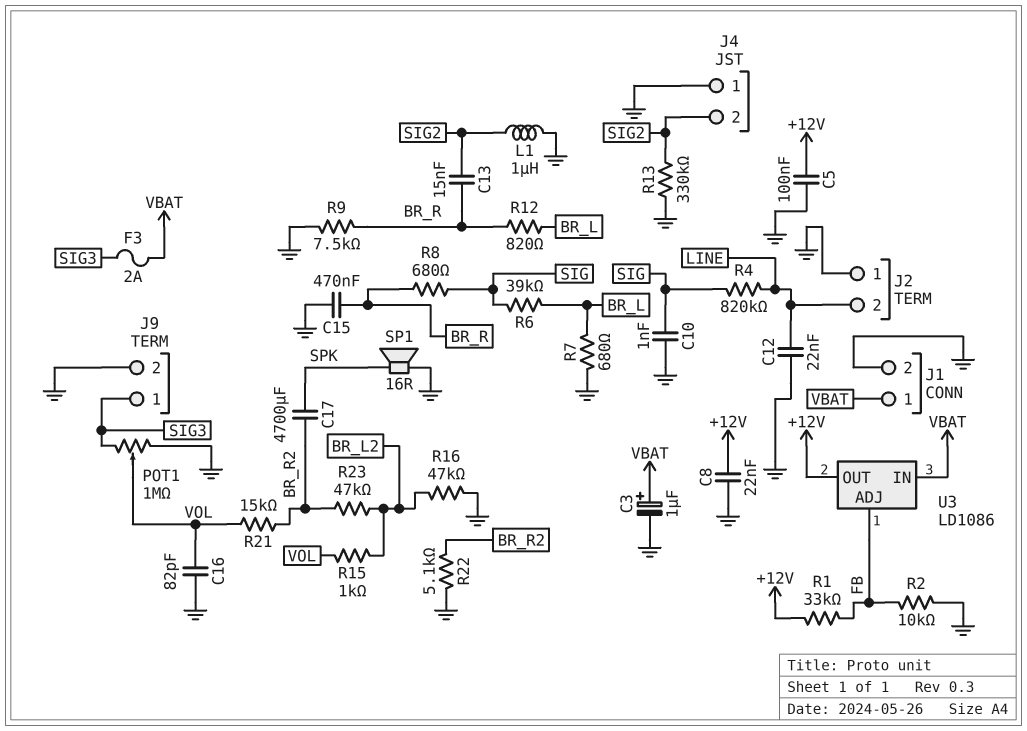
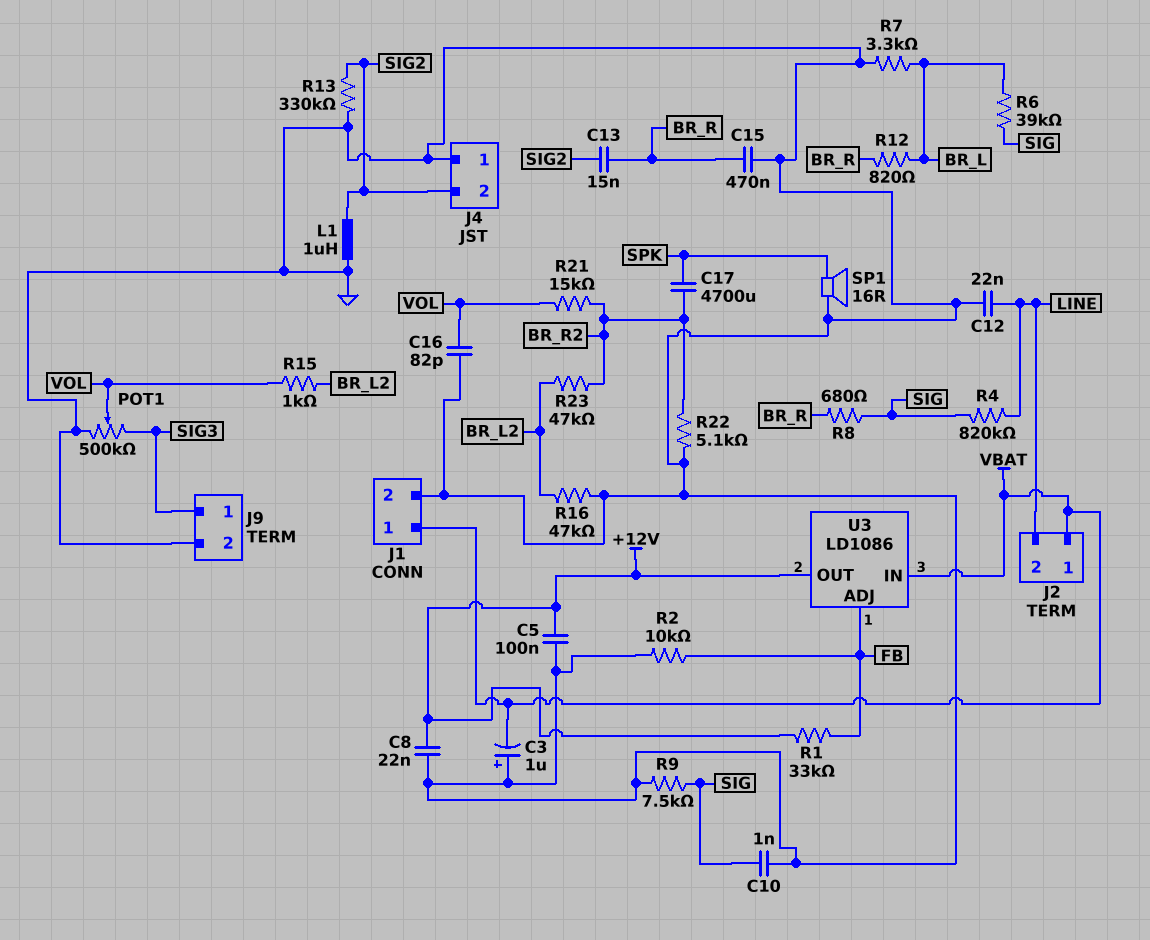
C3: 1uF (plus VBAT, minus GND) -> 1uF (plus GND, minus VBAT)
F3: 2A (SIG3, VBAT) -> none
J2 pin 1: GND -> VBAT
POT1: 1M (GND, SIG3, wiper VOL) -> 500k (GND, SIG3, wiper VOL)
R7: 680 (BR_L, GND) -> 3.3k (BR_L, GND)
R9: 7.5k (BR_R, GND) -> 7.5k (GND, SIG)

